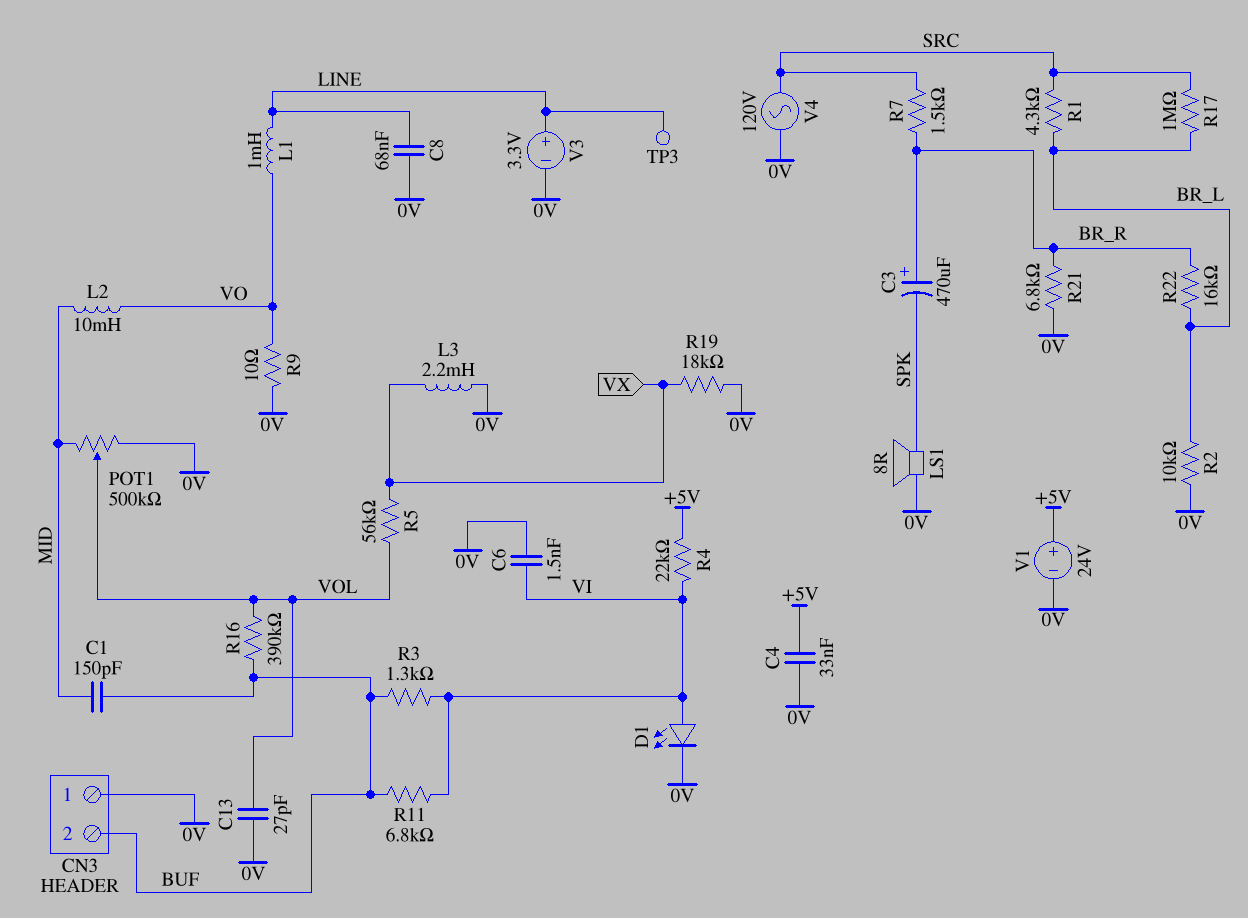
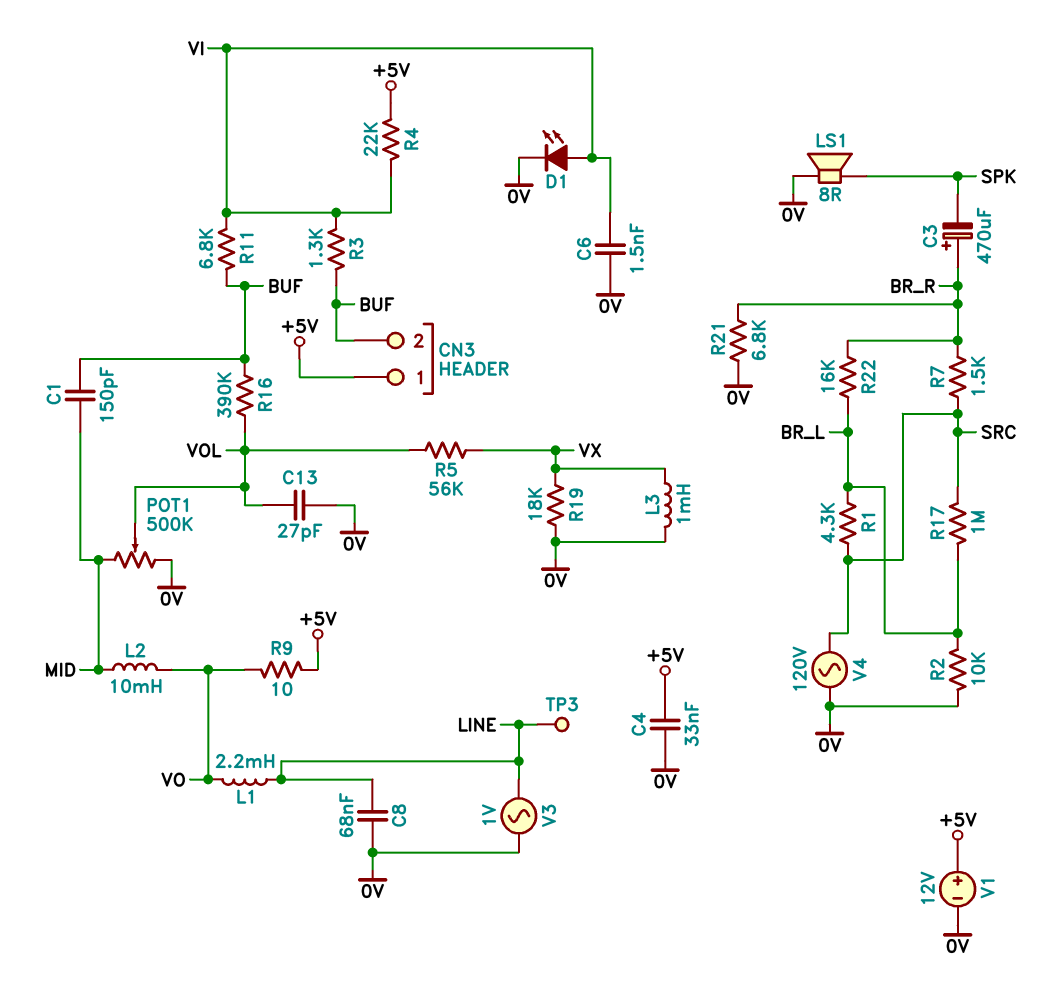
CN3 pin 1: 0V -> +5V
L1: 1mH (LINE, VO) -> 2.2mH (LINE, VO)
L3: 2.2mH (0V, VX) -> 1mH (0V, VX)
R9: 10 (0V, VO) -> 10 (+5V, VO)
V1: 24V (plus +5V, minus 0V) -> 12V (plus +5V, minus 0V)
V3: 3.3V (plus LINE, minus 0V) -> AC 1V (0V, LINE)

